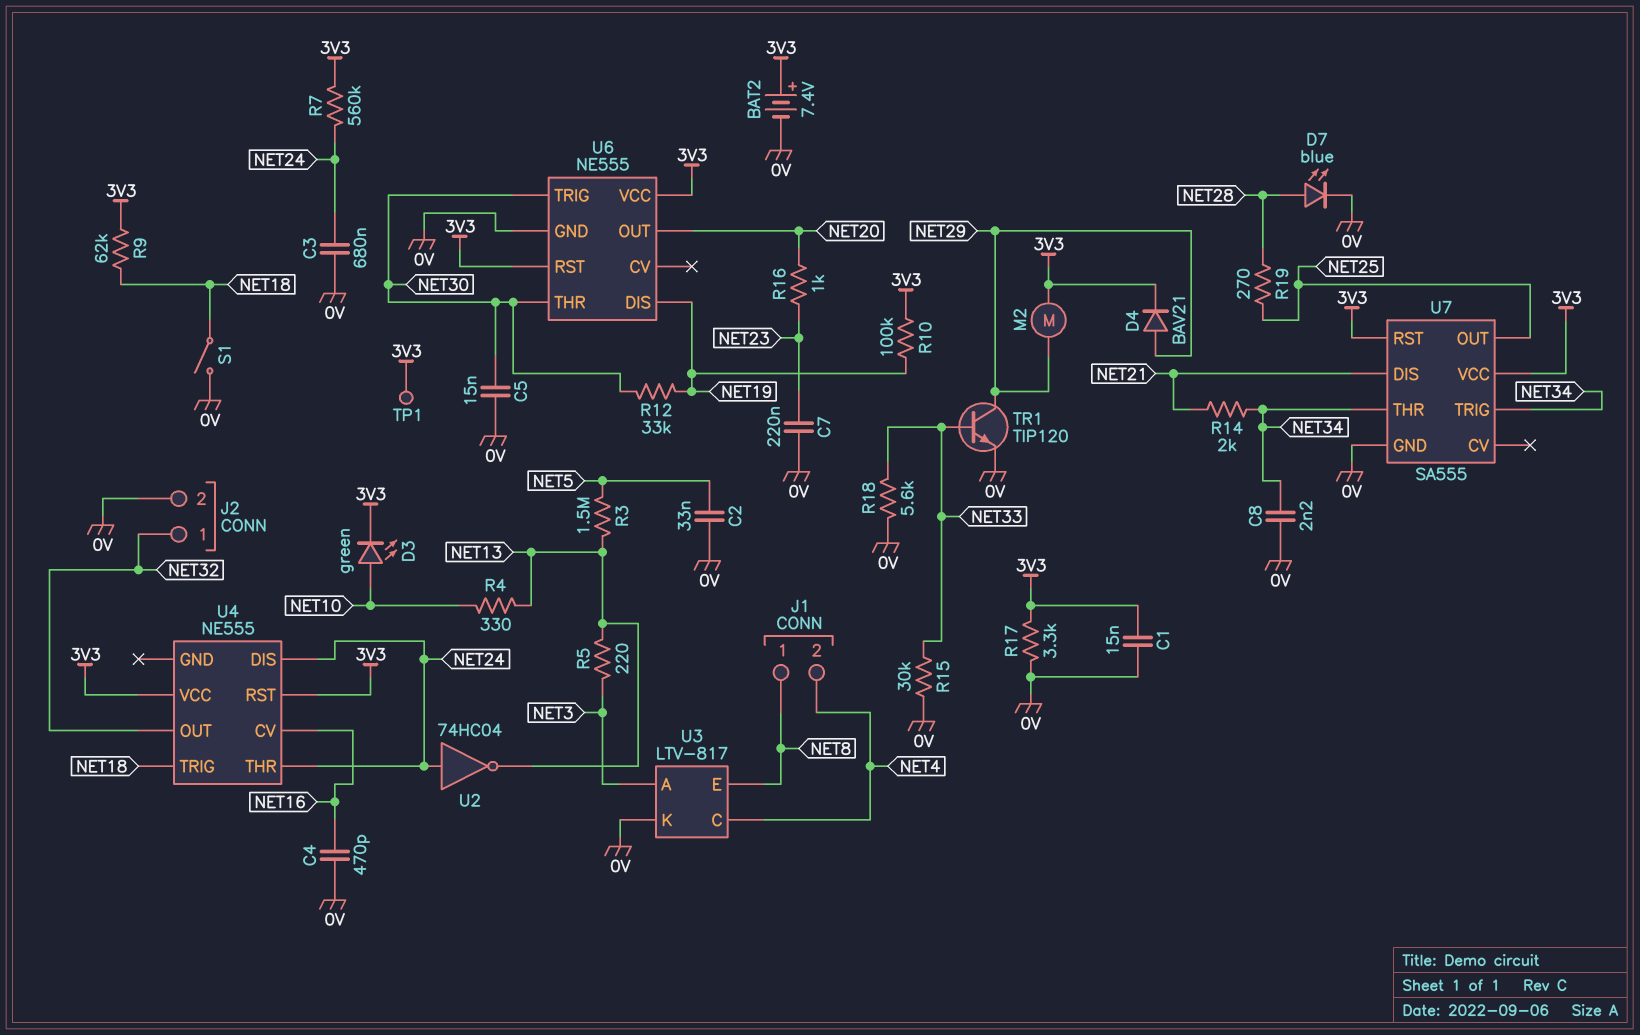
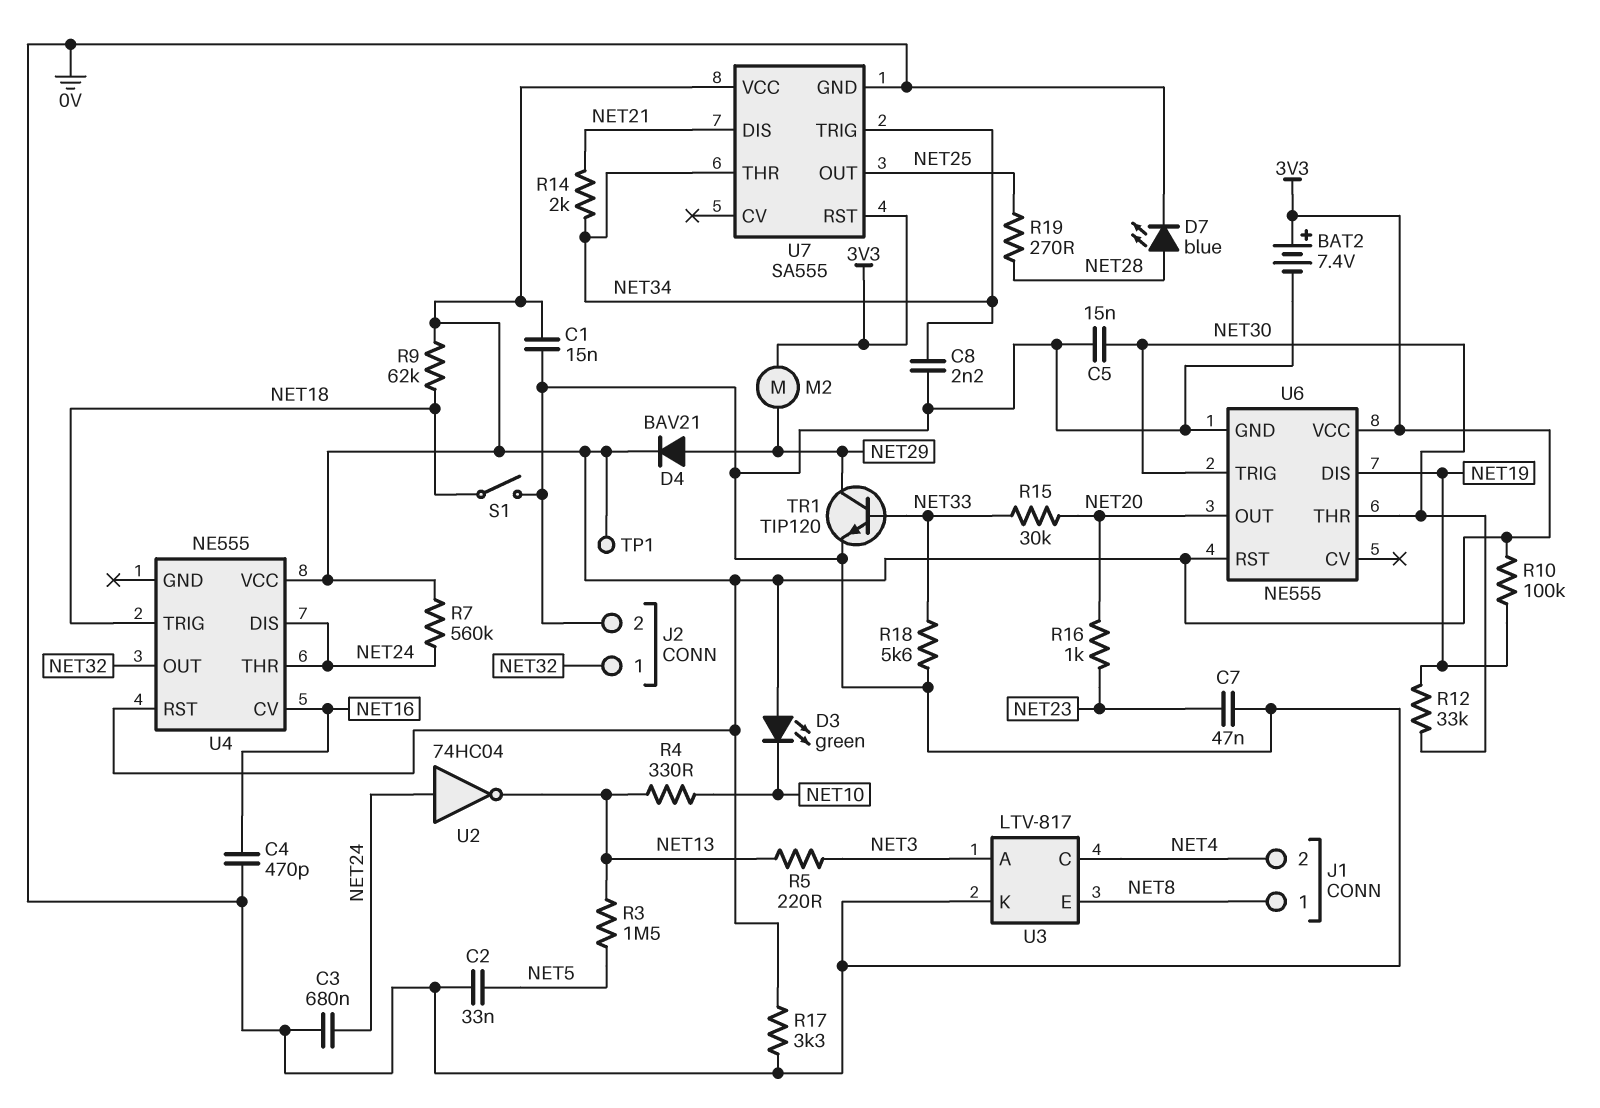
C7: 220nF (0V, NET23) -> 47nF (0V, NET23)
D3: LED green (A NET10, K 3V3) -> LED green (A 3V3, K NET10)
R15: 30k (0V, NET33) -> 30k (NET20, NET33)

